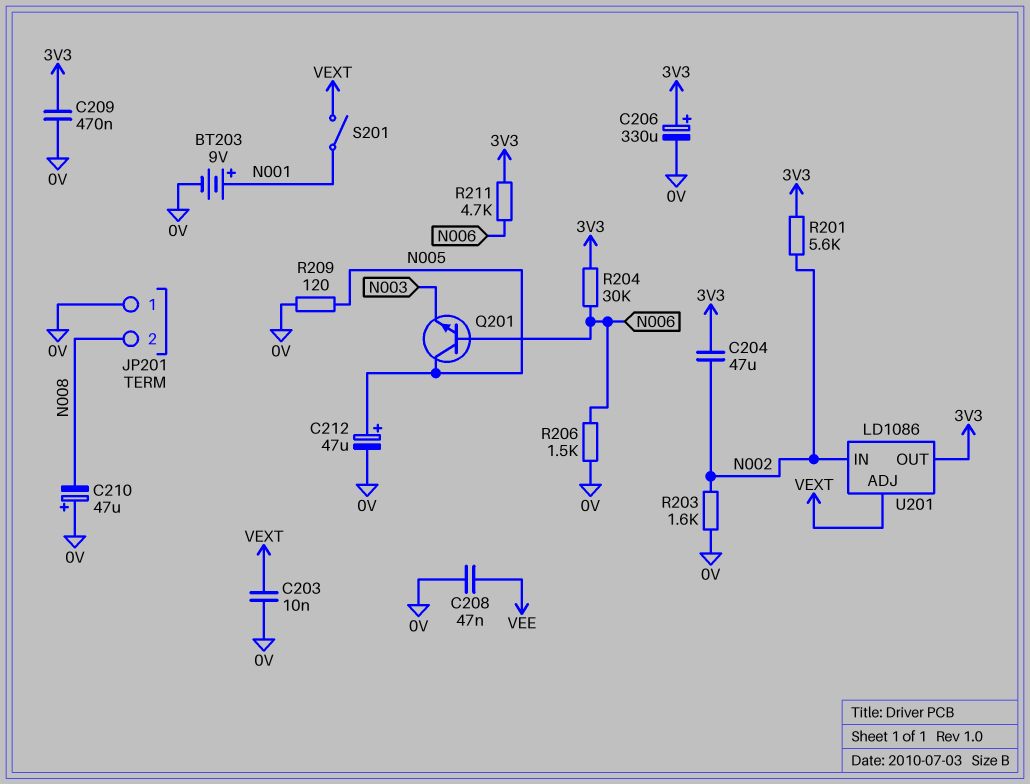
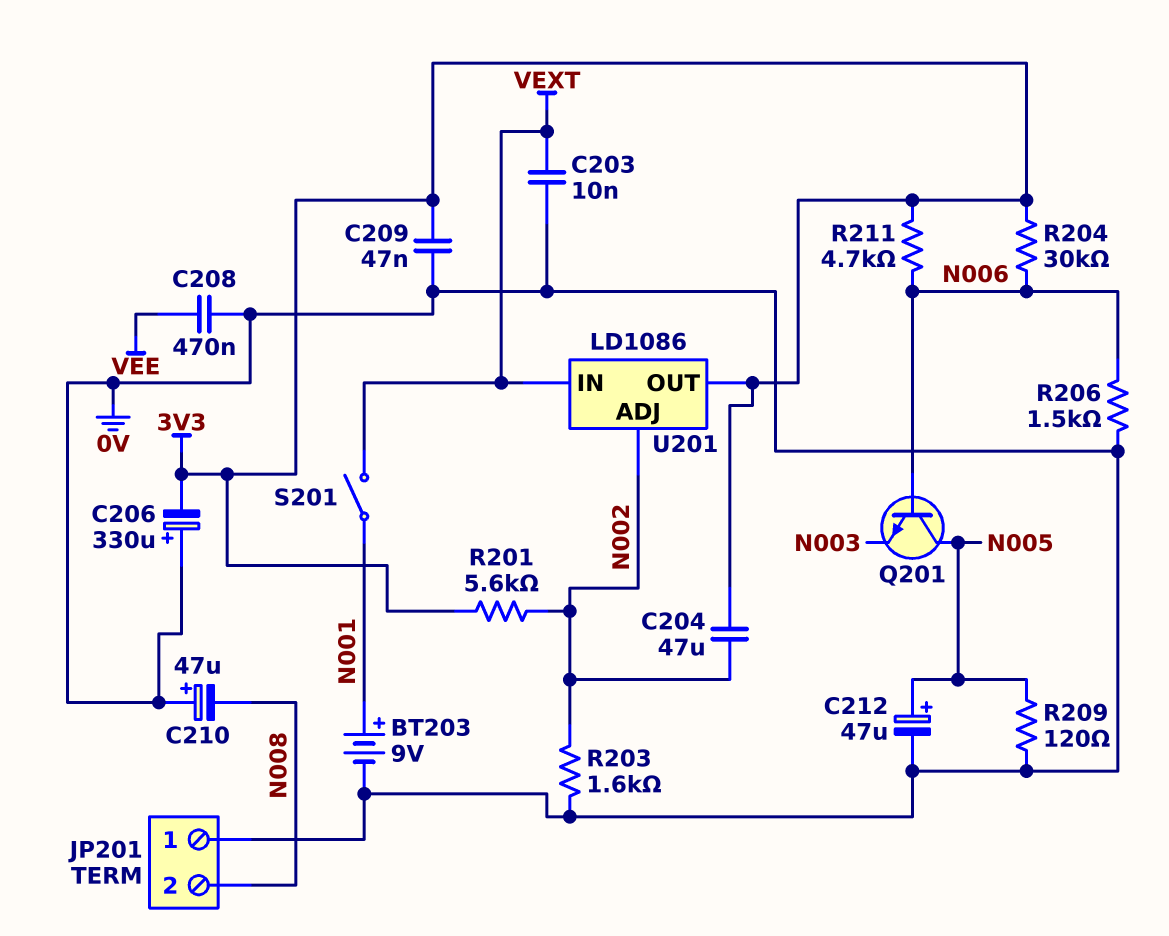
C206: 330uF (plus 3V3, minus 0V) -> 330uF (plus 0V, minus 3V3)
C208: 47nF (0V, VEE) -> 470nF (0V, VEE)
C209: 470nF (0V, 3V3) -> 47nF (0V, 3V3)
U201 pin ADJ: VEXT -> N002
U201 pin IN: N002 -> VEXT

